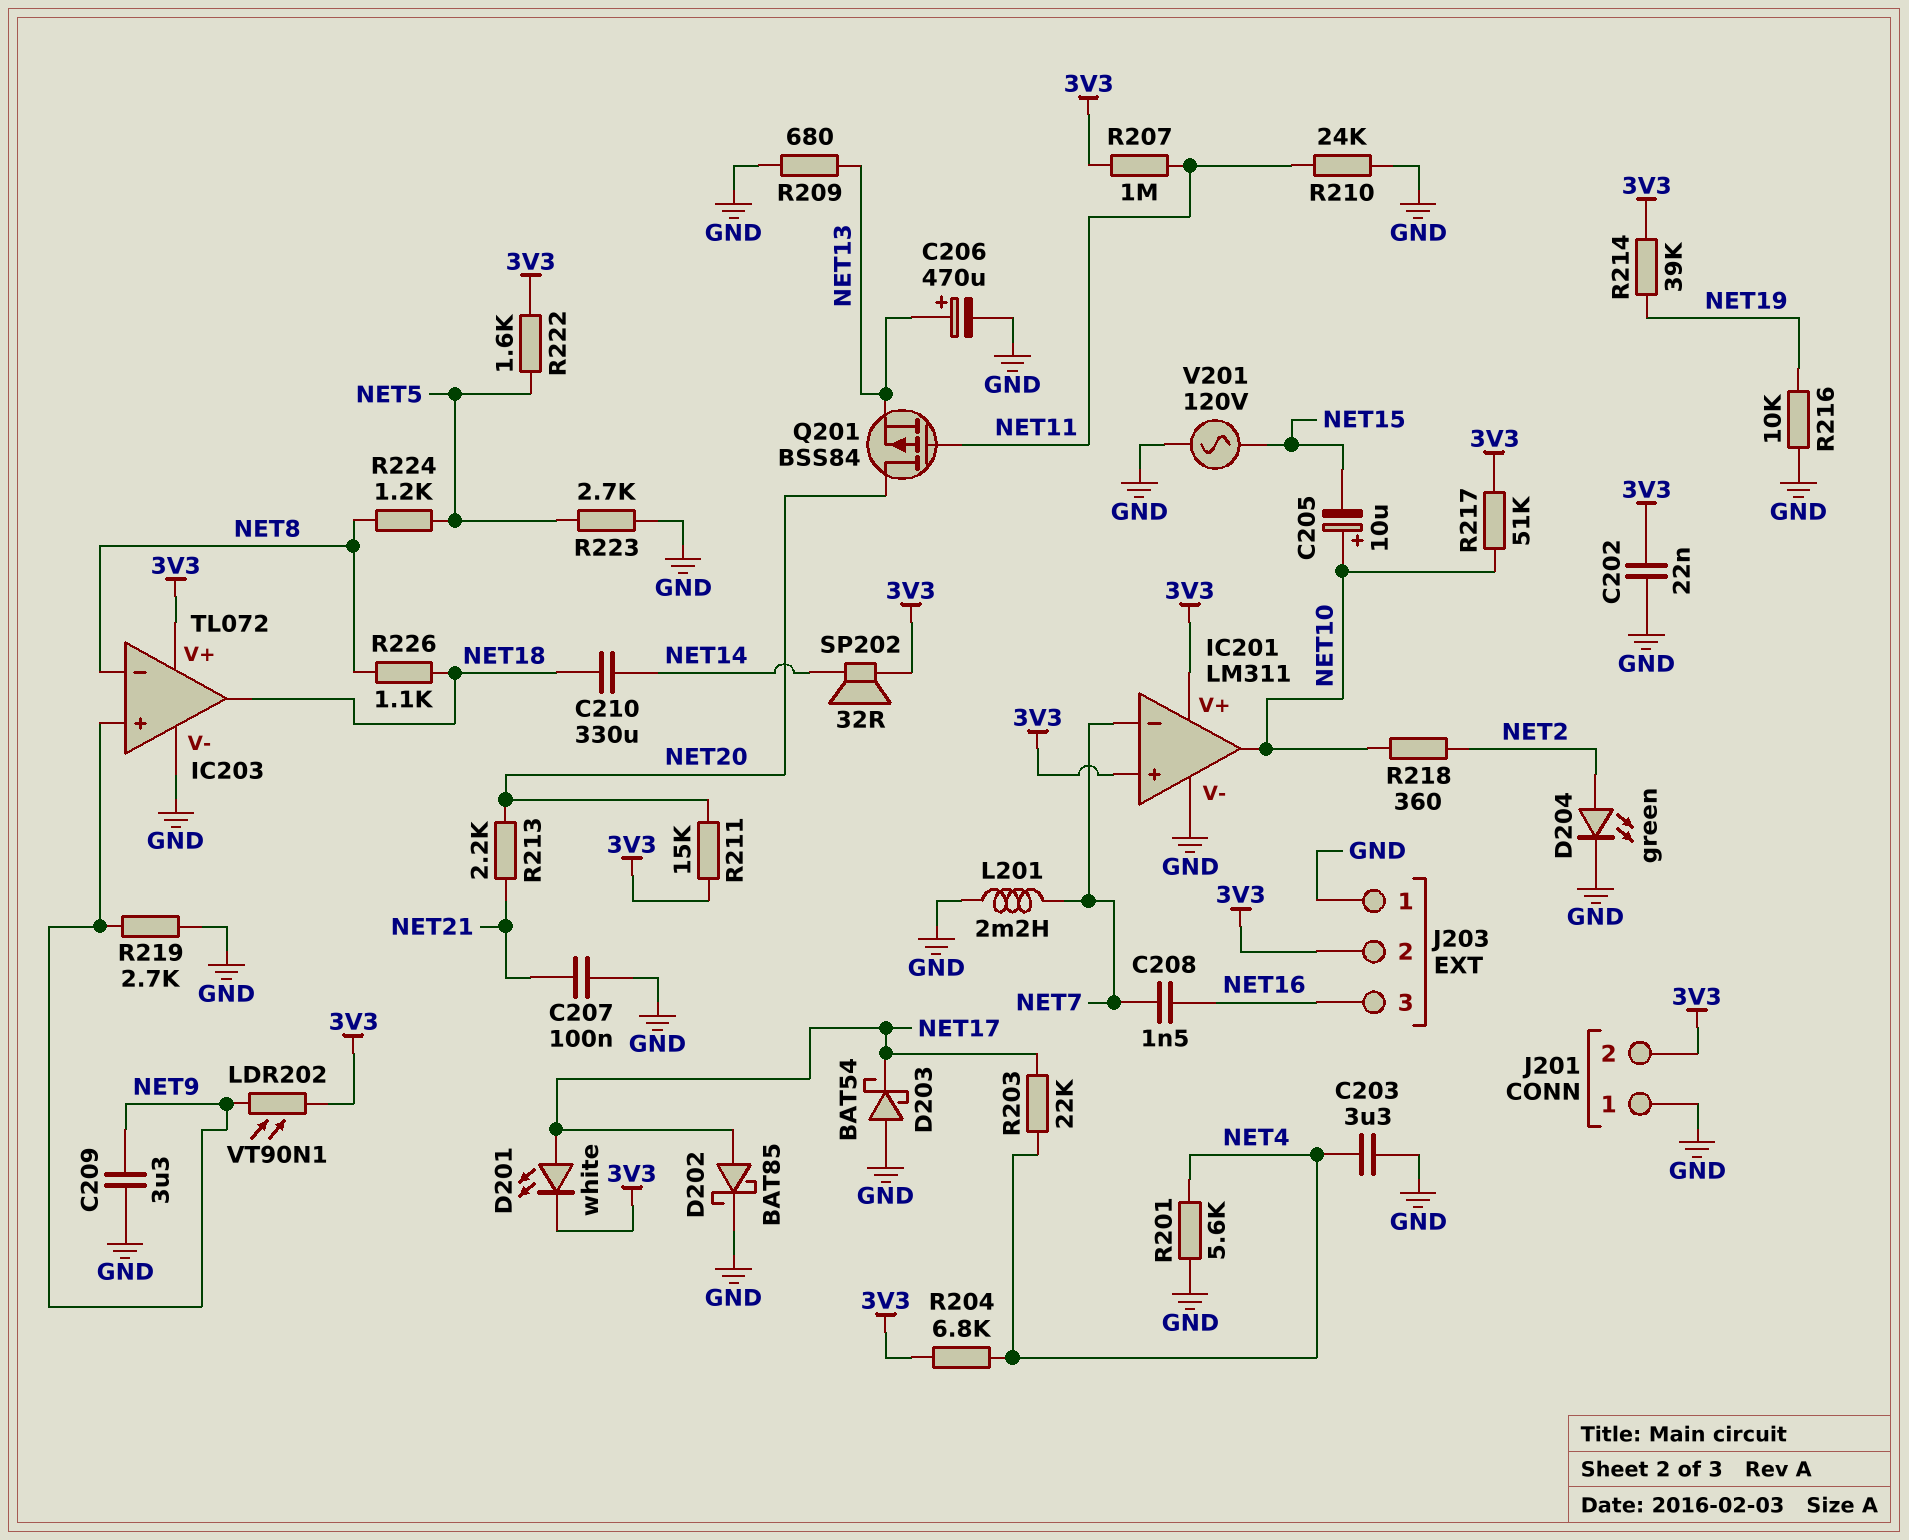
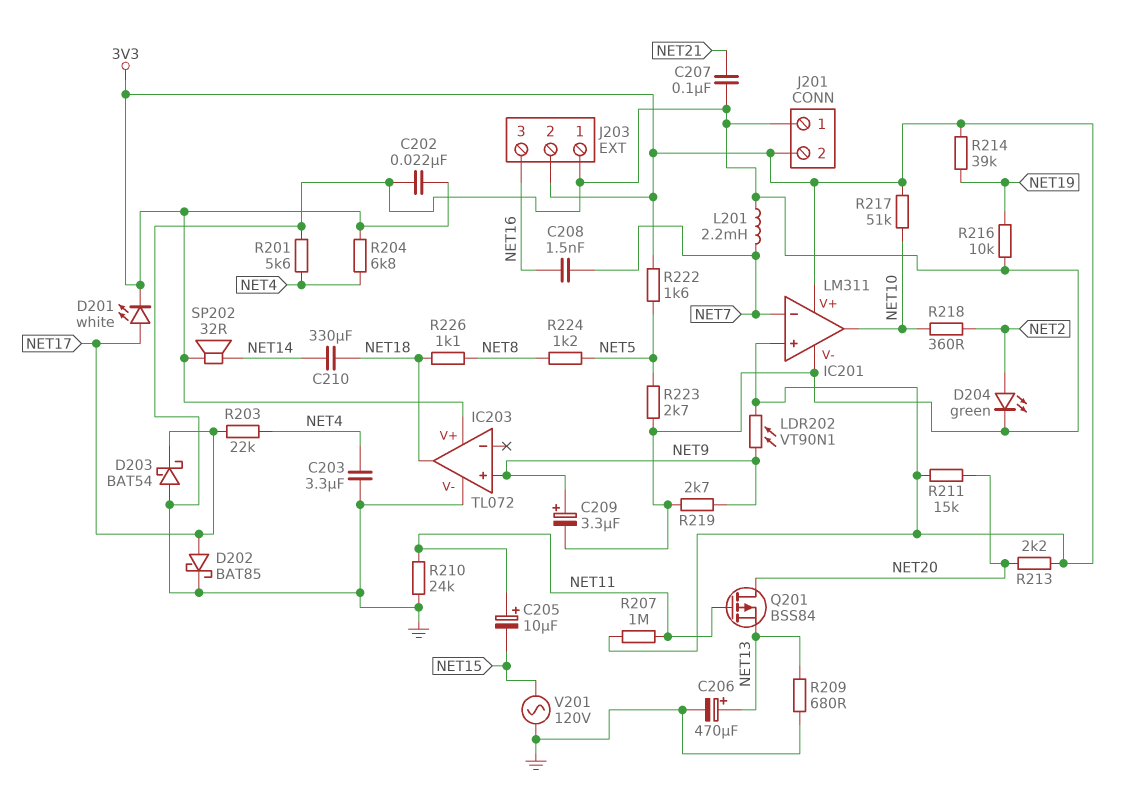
C205: 10uF (plus NET10, minus NET15) -> 10uF (plus NET11, minus NET15)
C209: 3.3uF (GND, NET9) -> 3.3uF (plus NET9, minus GND)
IC203 pin in-: NET8 -> none
R213: 2.2k (NET20, NET21) -> 2.2k (3V3, NET20)

